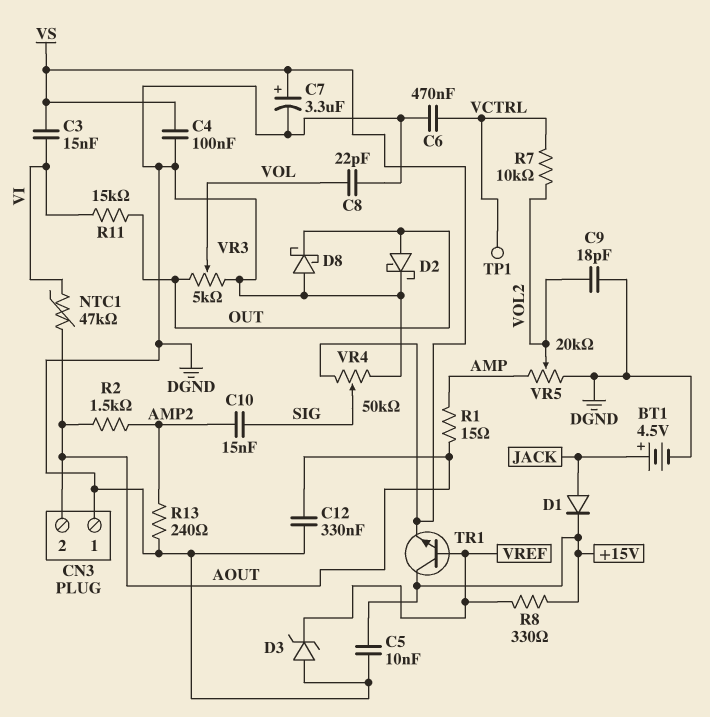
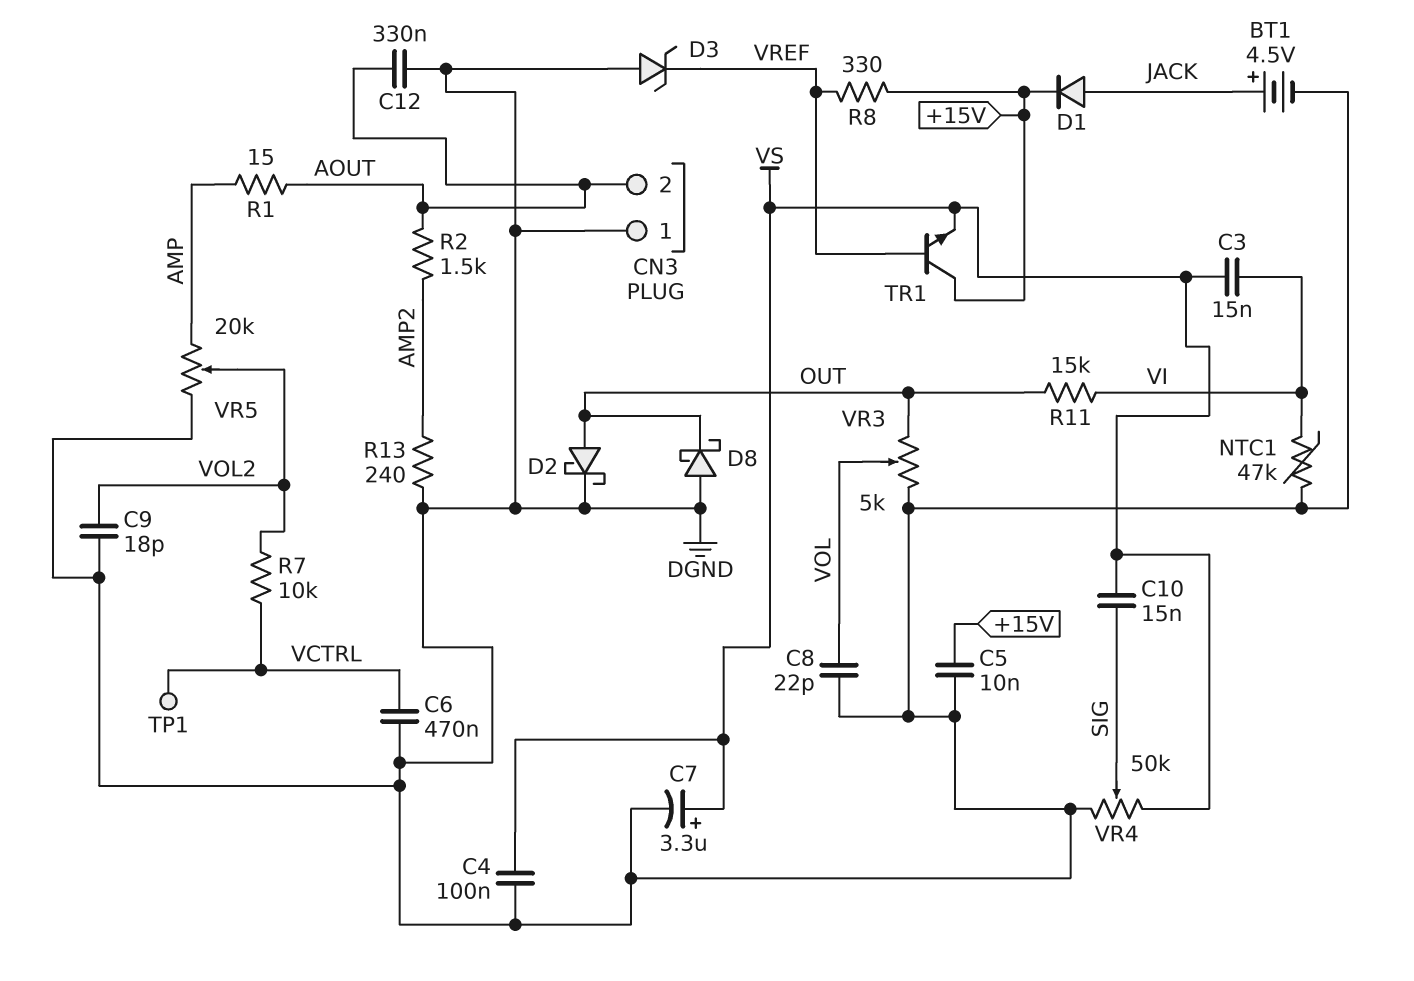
C10: 15nF (AMP2, SIG) -> 15nF (SIG, VS)
NTC1: 47k (AOUT, VI) -> 47k (DGND, VI)

